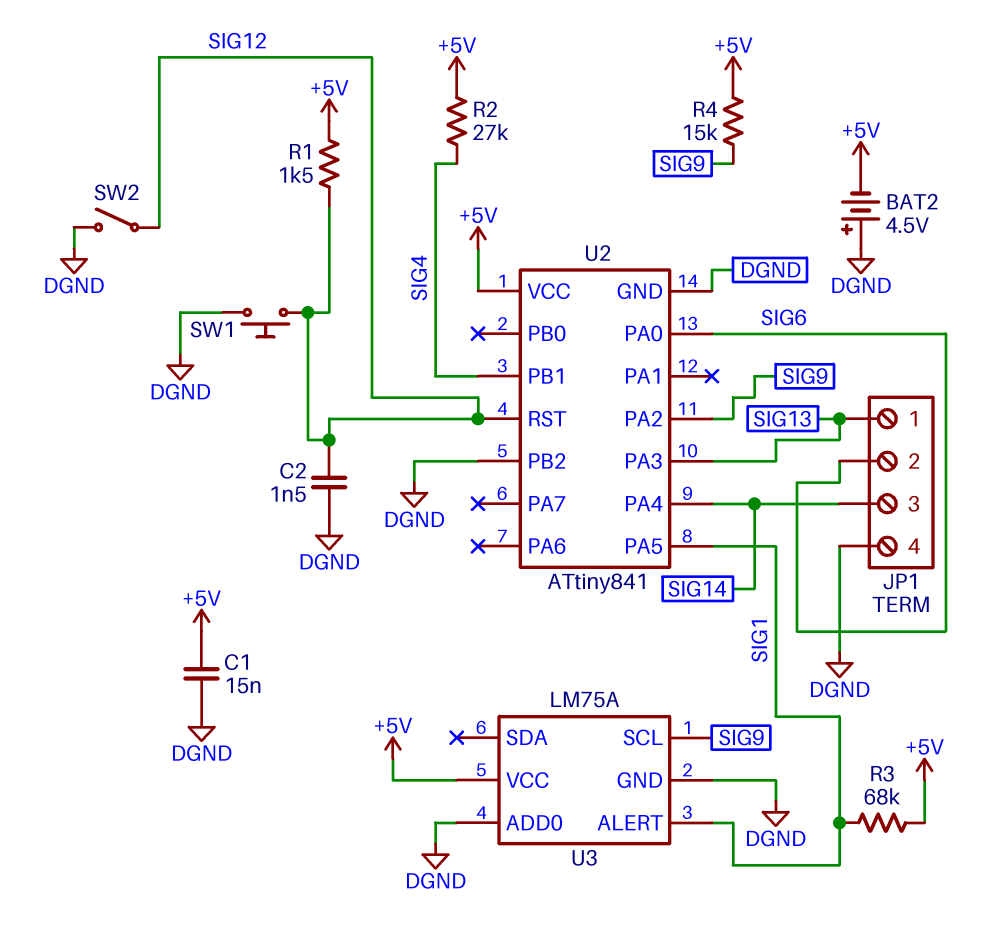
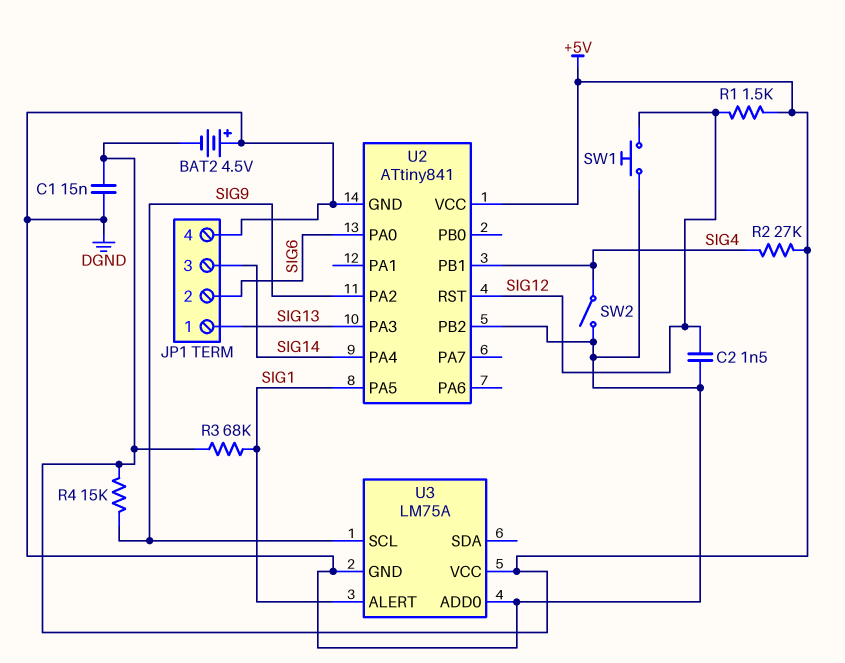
SW2: switch (DGND, SIG12) -> switch (DGND, SIG4)

